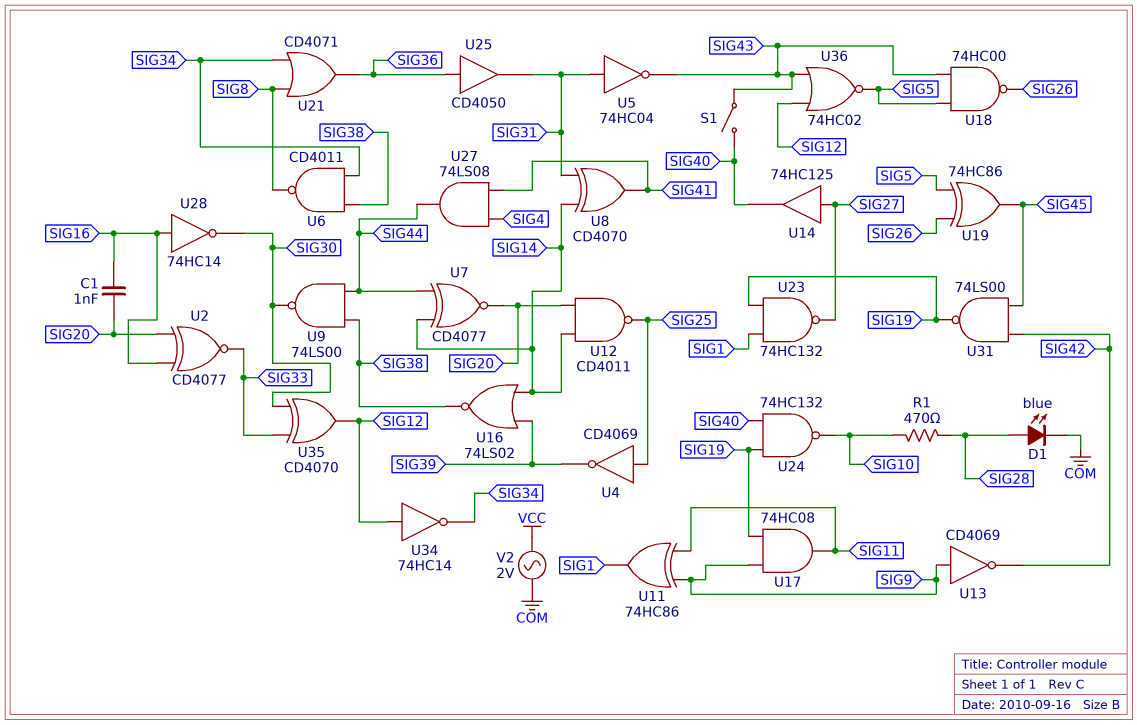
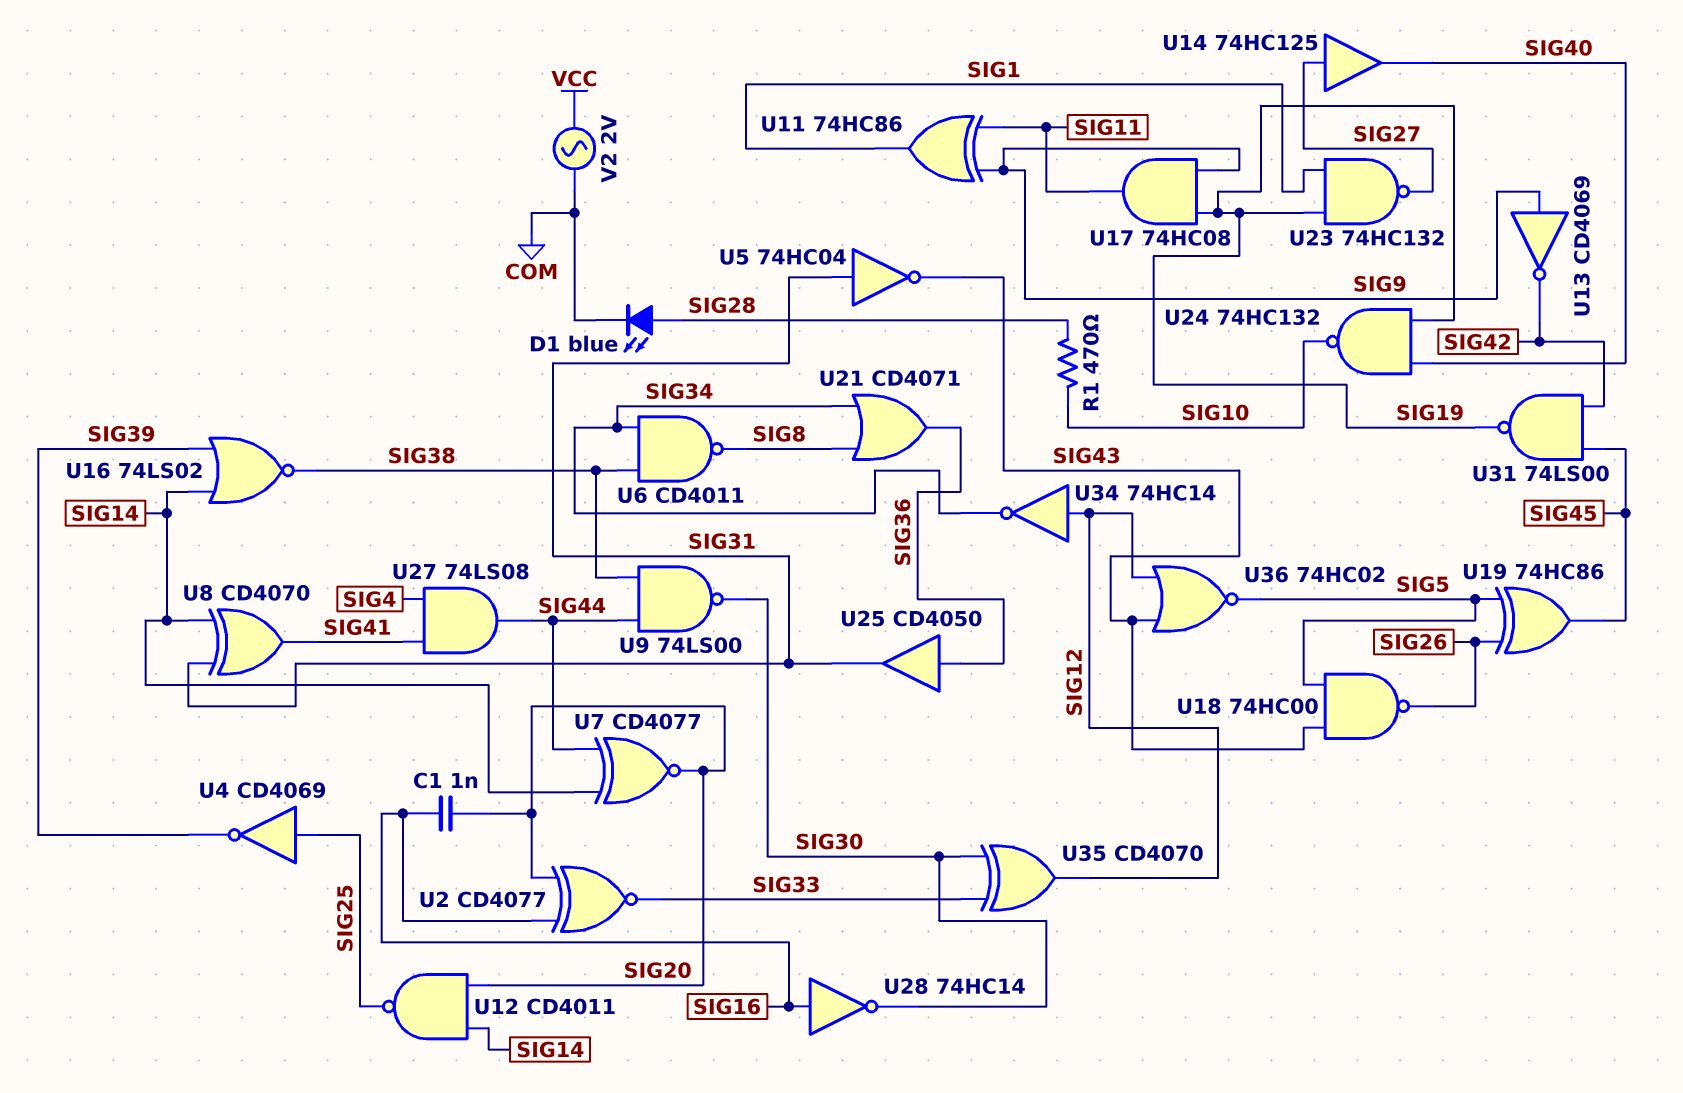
S1: switch (SIG40, SIG43) -> none

